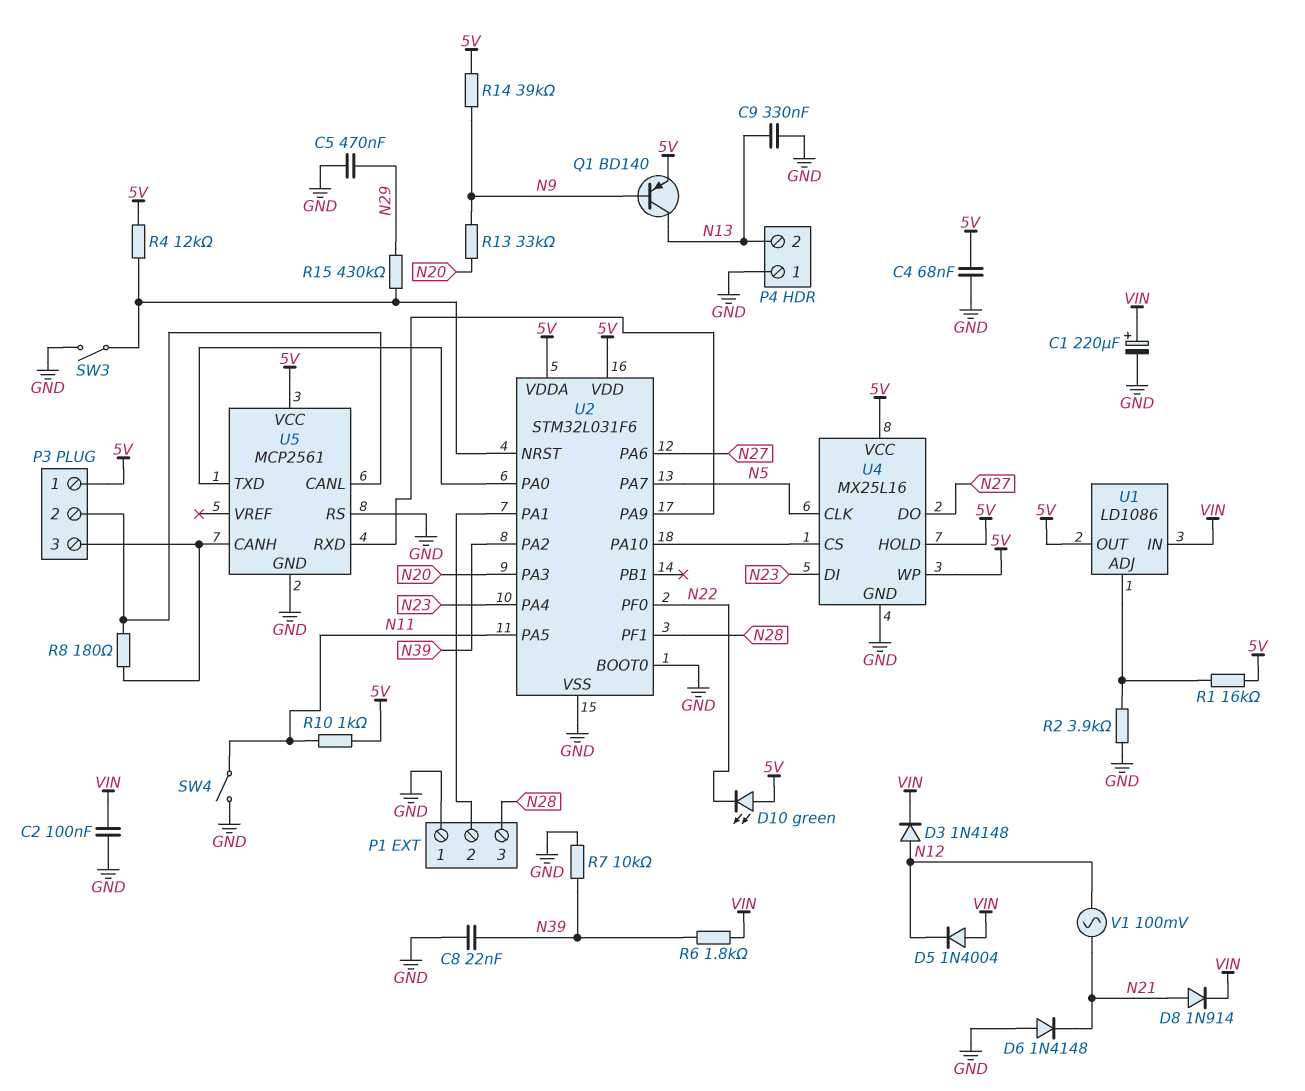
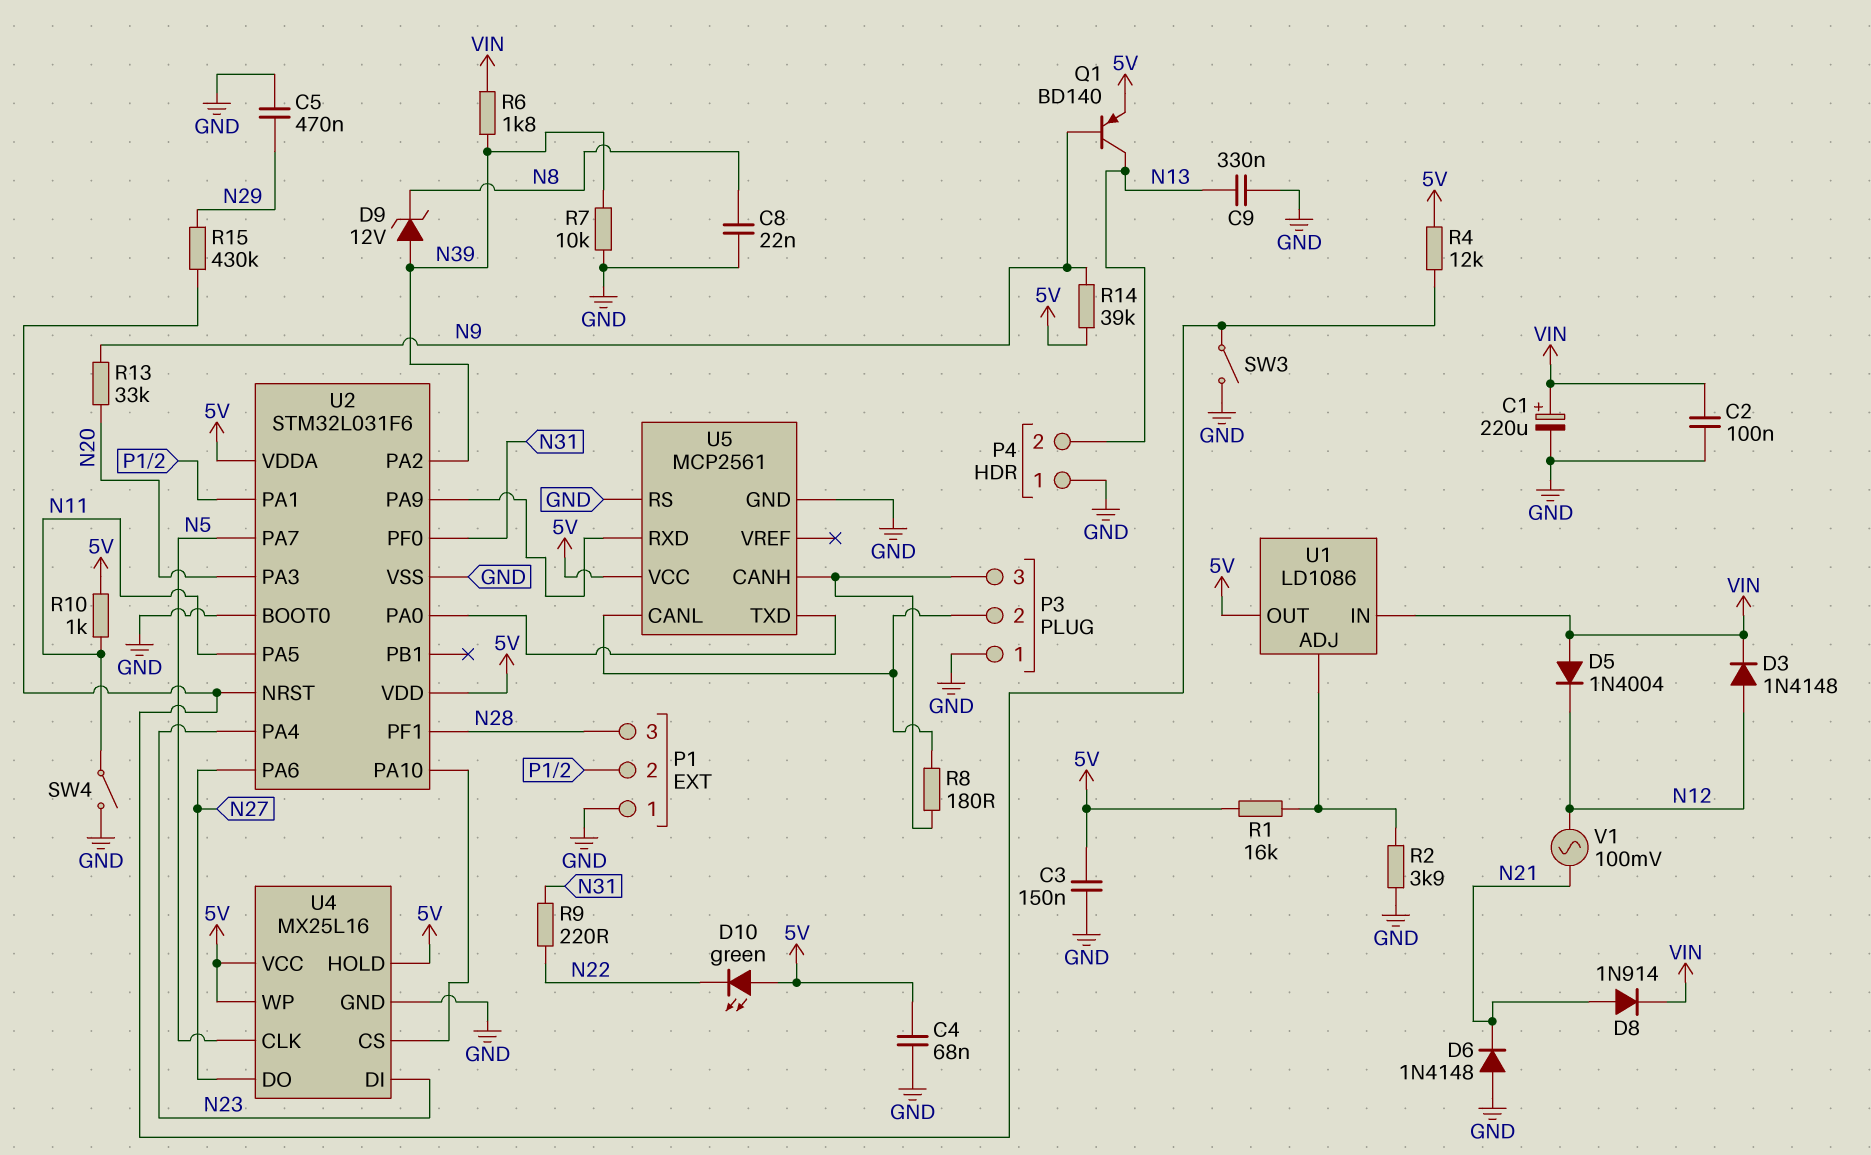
C3: none -> 150nF (5V, GND)
C8: 22nF (GND, N39) -> 22nF (GND, N8)
D9: none -> zener 12V (A N39, K N8)
P3 pin 1: 5V -> GND
R9: none -> 220 (N22, N31)
U2 pin PF0: N22 -> N31

